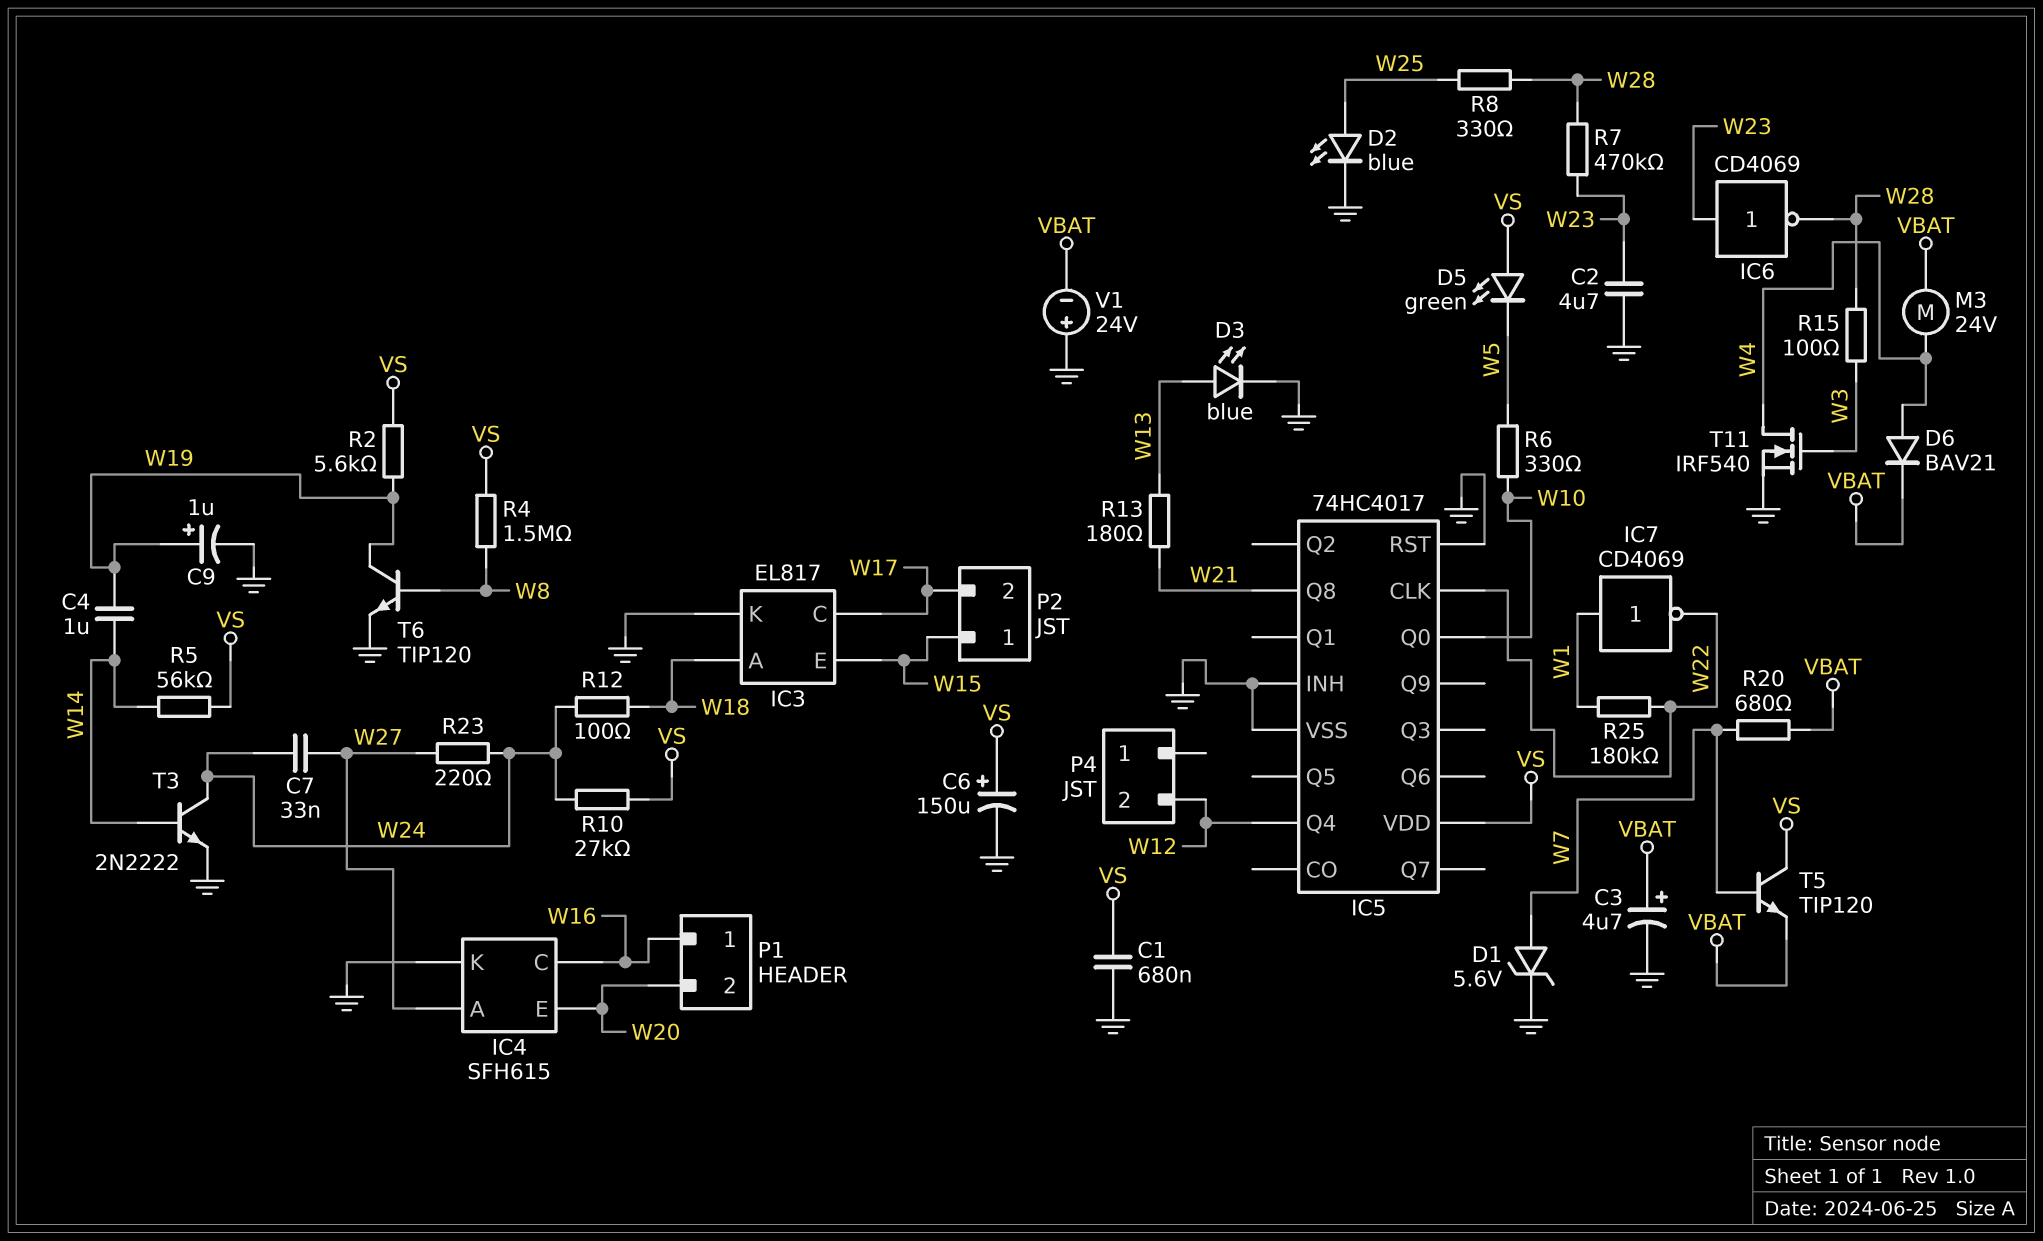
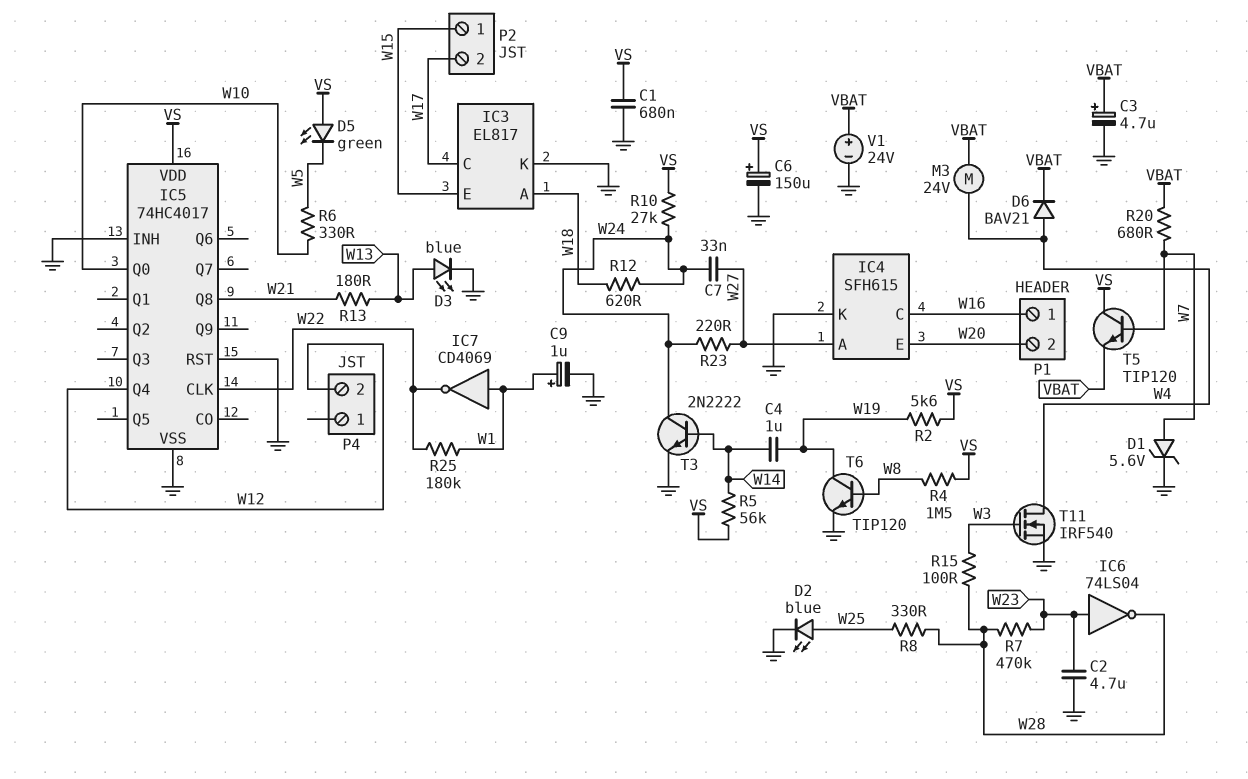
C9: 1uF (plus W19, minus GND) -> 1uF (plus W1, minus GND)
IC6: NOT CD4069 (in W23, out W28) -> NOT 74LS04 (in W23, out W28)
R12: 100 (W18, W24) -> 620 (W18, W24)
V1: 24V (plus GND, minus VBAT) -> 24V (plus VBAT, minus GND)

